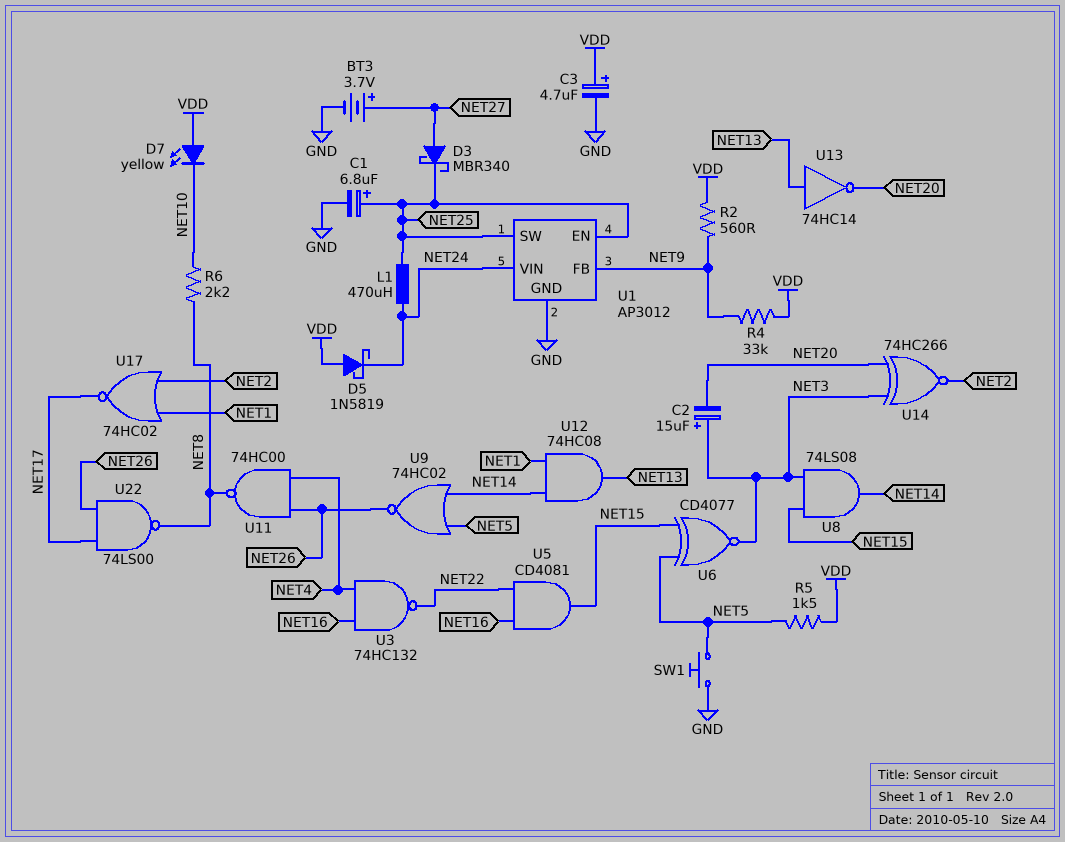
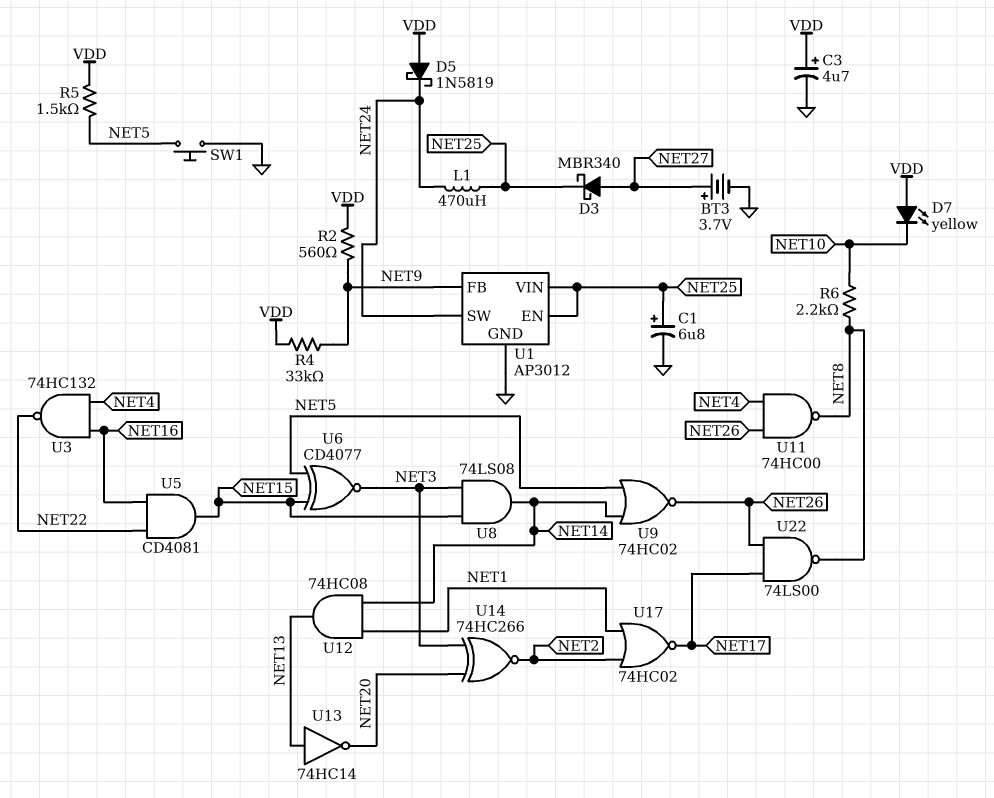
C2: 15uF (plus NET3, minus NET20) -> none
U1 pin SW: NET25 -> NET24
U1 pin VIN: NET24 -> NET25

